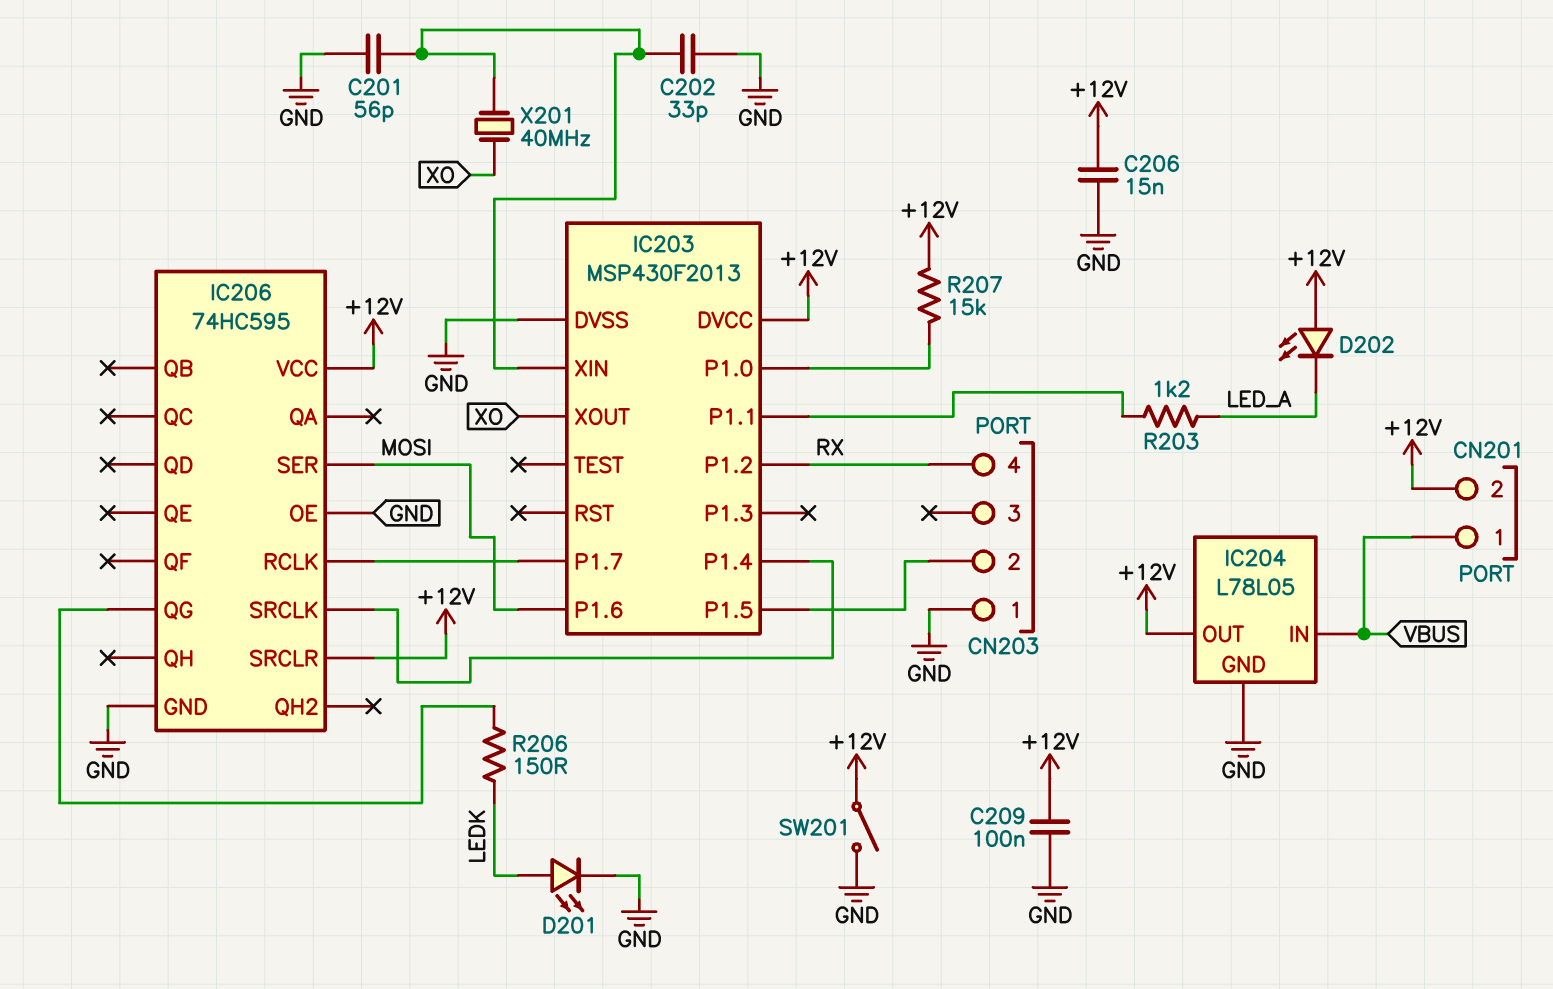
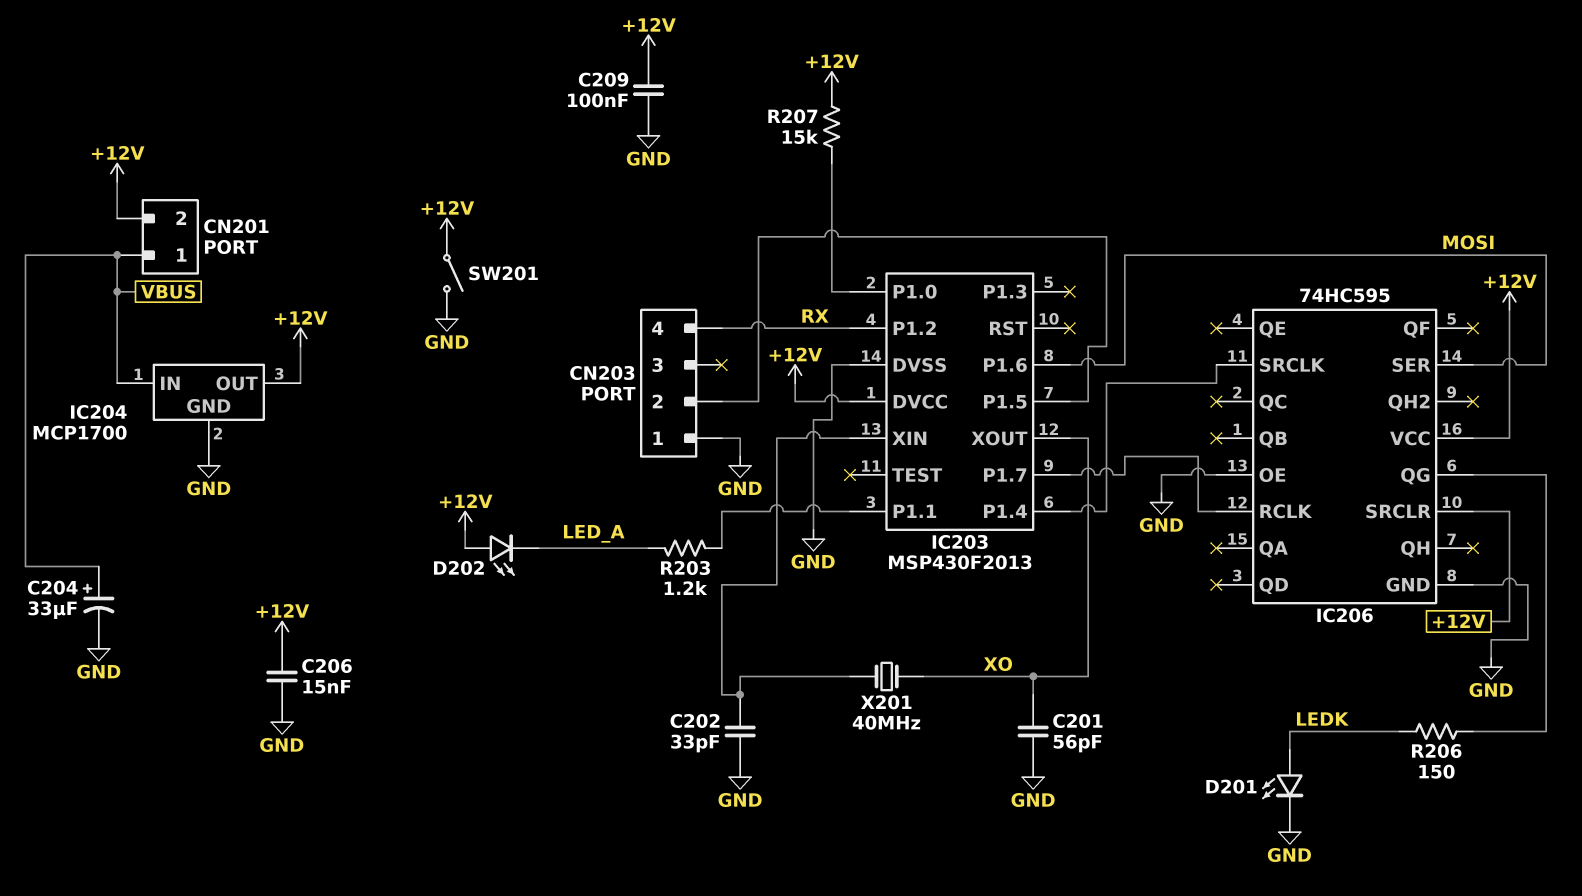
C201: 56pF (GND, IC203/XIN) -> 56pF (GND, XO)
C204: none -> 33uF (plus VBUS, minus GND)
IC204: L78L05 -> MCP1700

